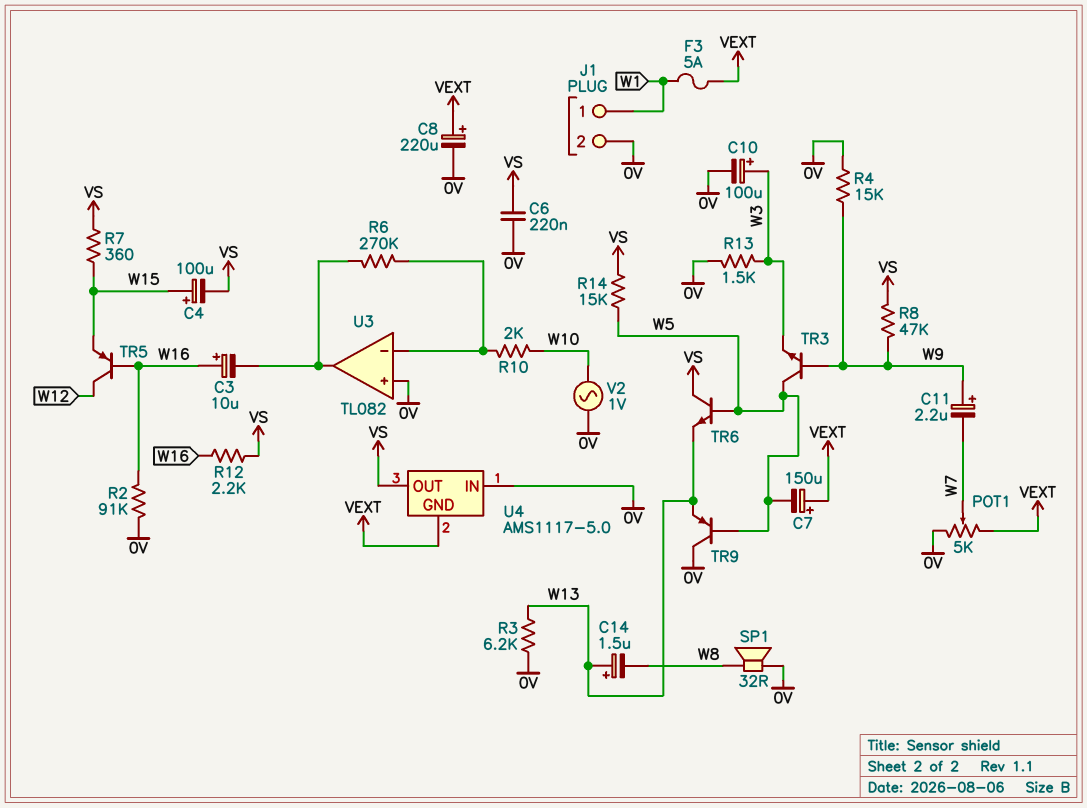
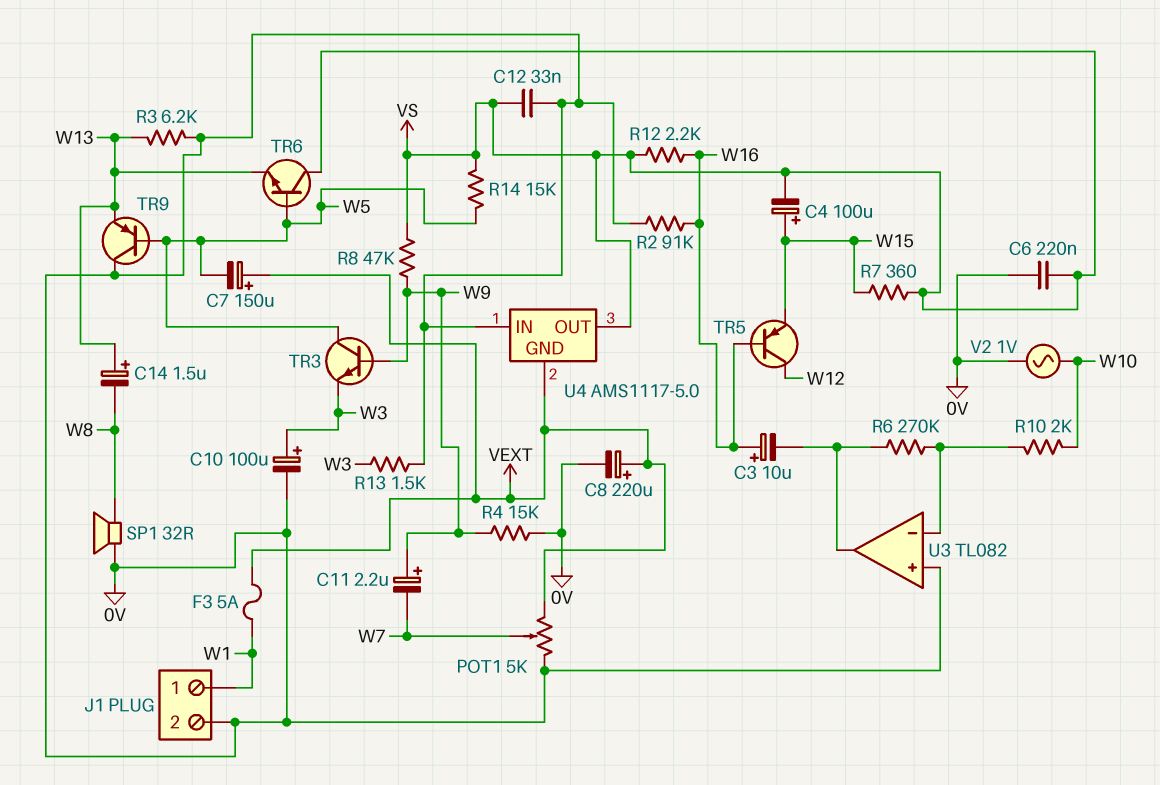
C12: none -> 33nF (0V, VS)

